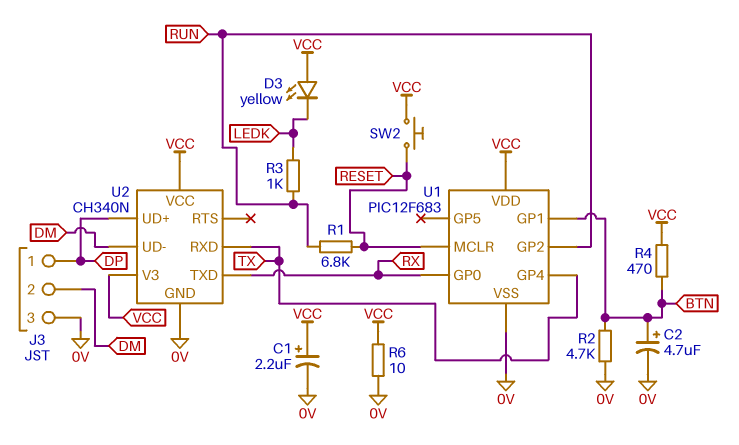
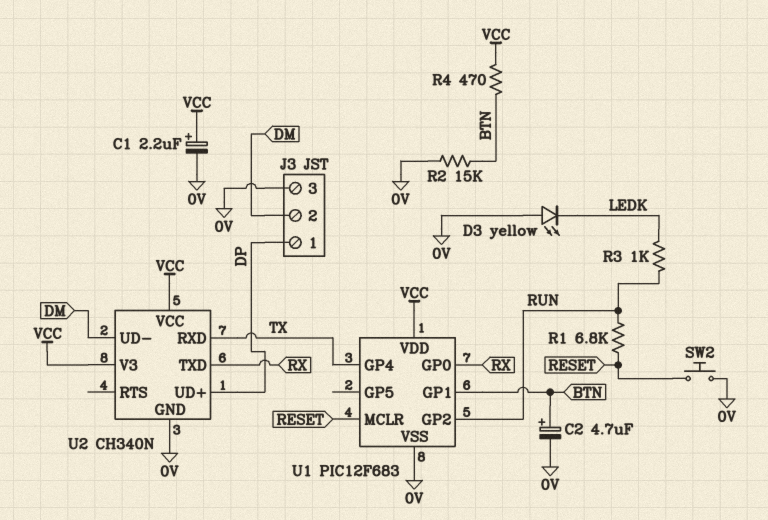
D3: LED yellow (A VCC, K LEDK) -> LED yellow (A 0V, K LEDK)
R2: 4.7k (0V, BTN) -> 15k (0V, BTN)
R6: 10 (0V, VCC) -> none
SW2: button (RESET, VCC) -> button (0V, RESET)

